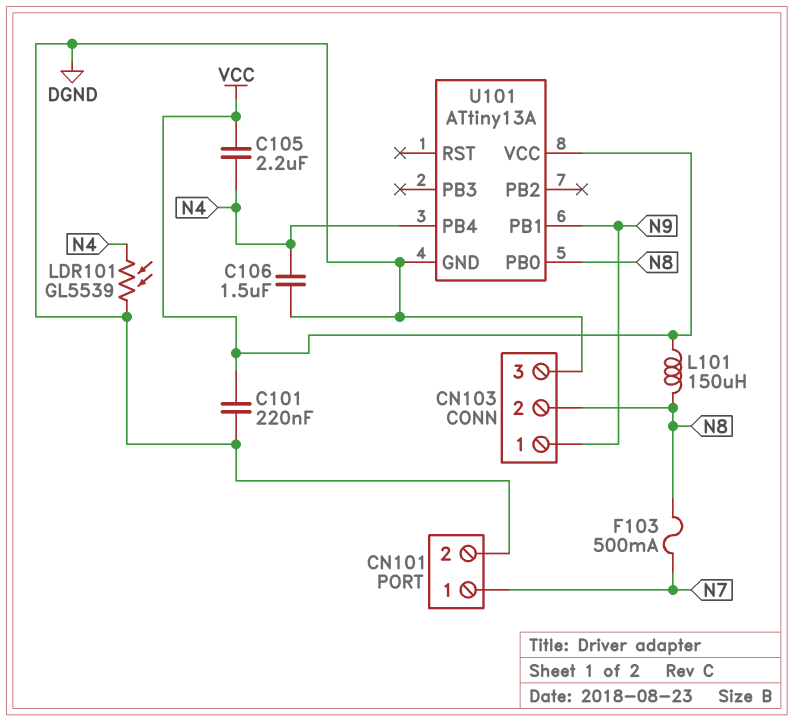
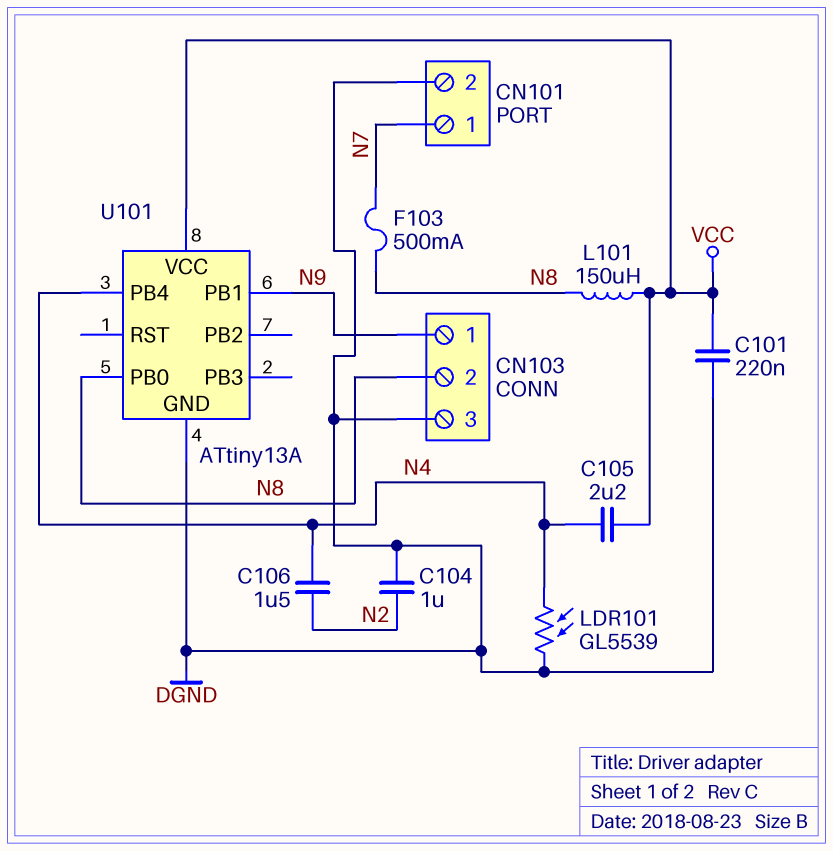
C104: none -> 1uF (DGND, N2)
C106: 1.5uF (DGND, N4) -> 1.5uF (N2, N4)

